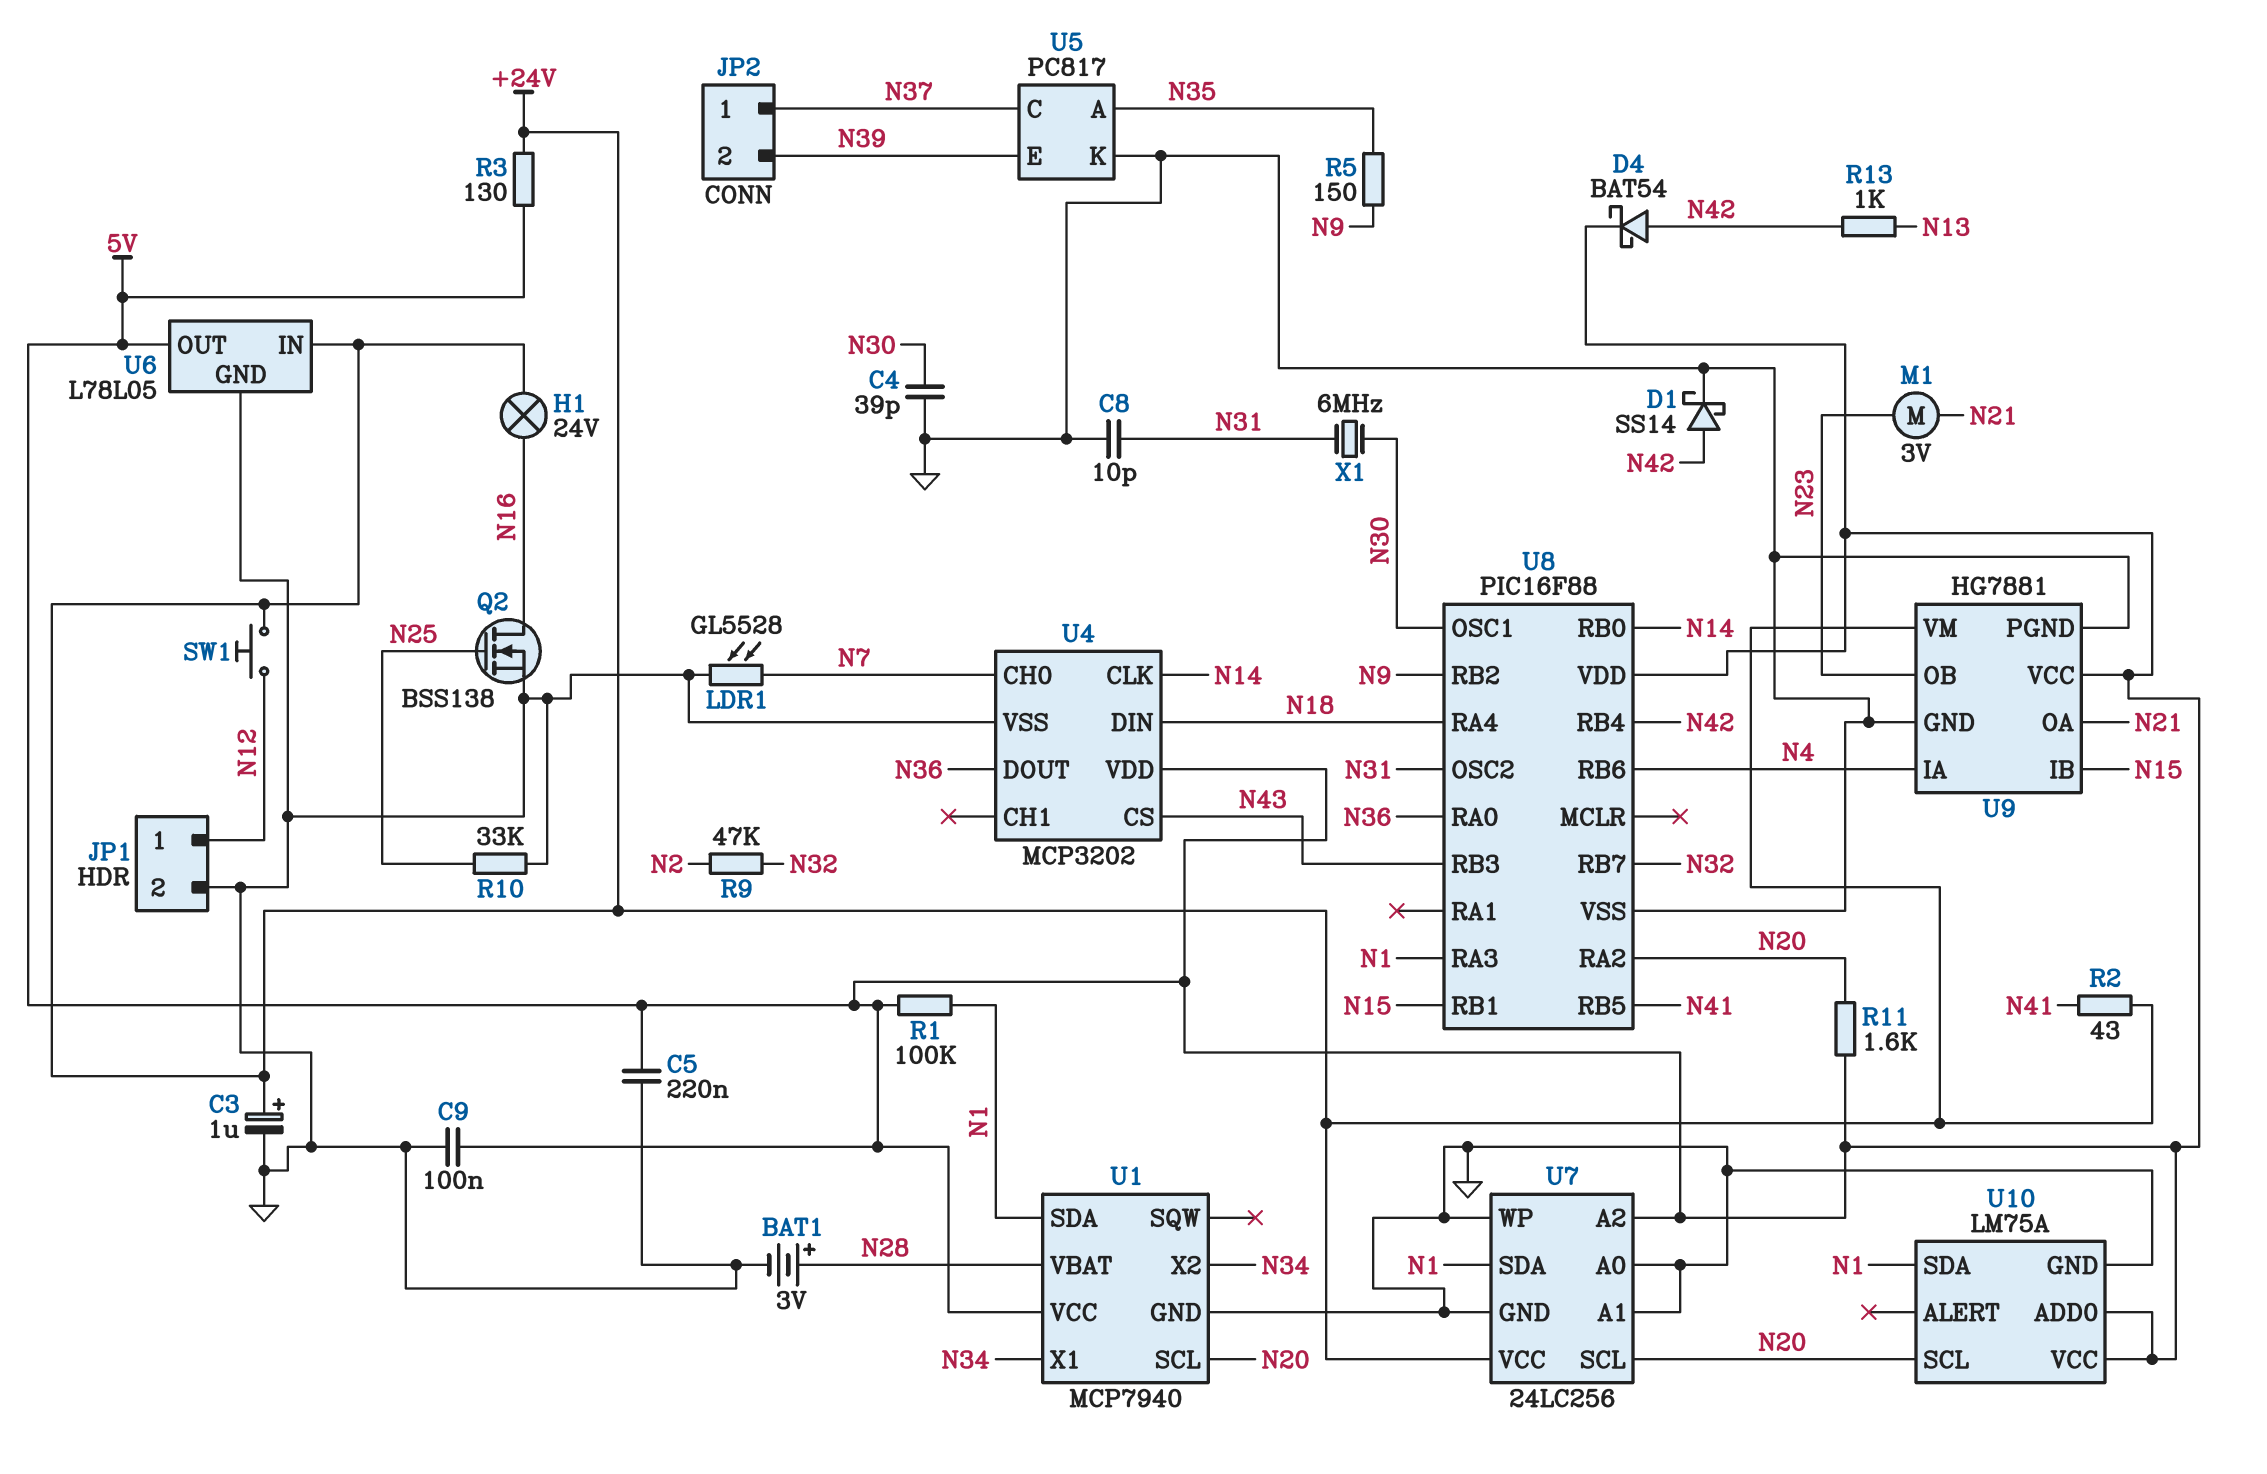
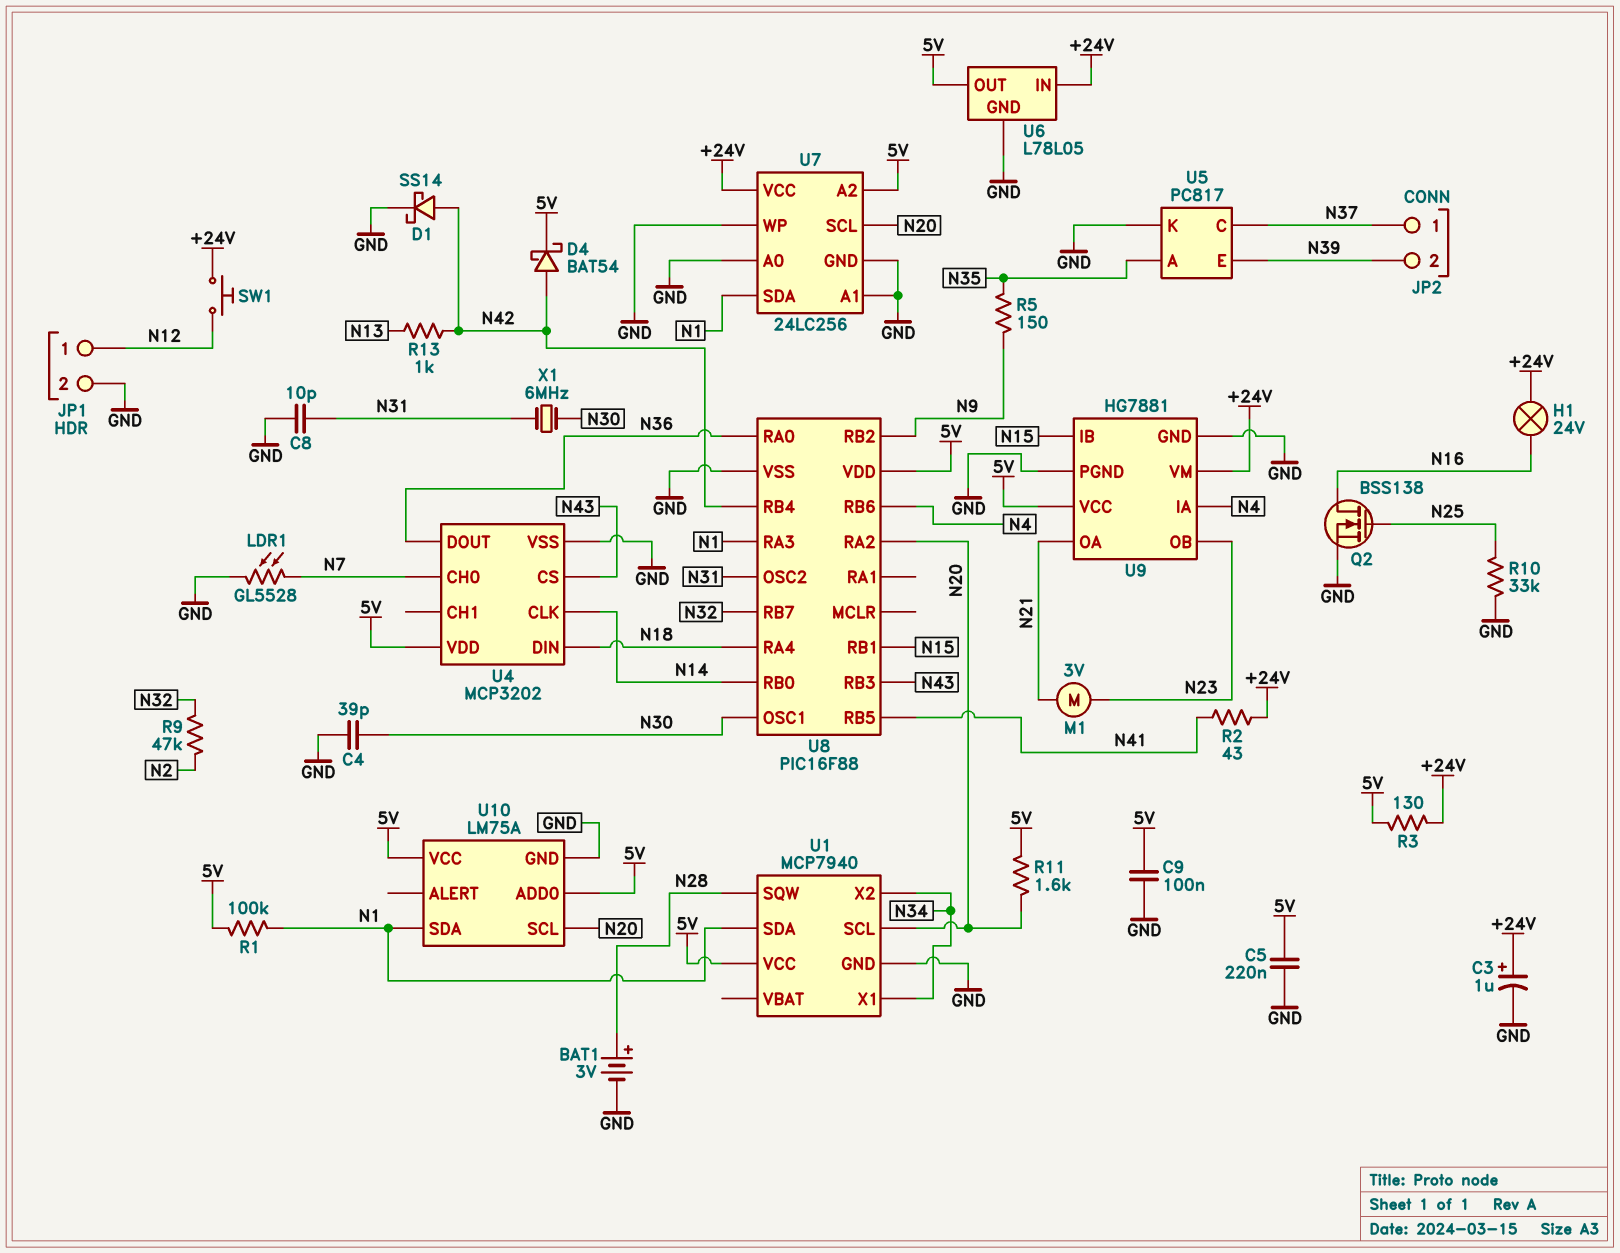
U1 pin SQW: none -> N28
U1 pin VBAT: N28 -> none

